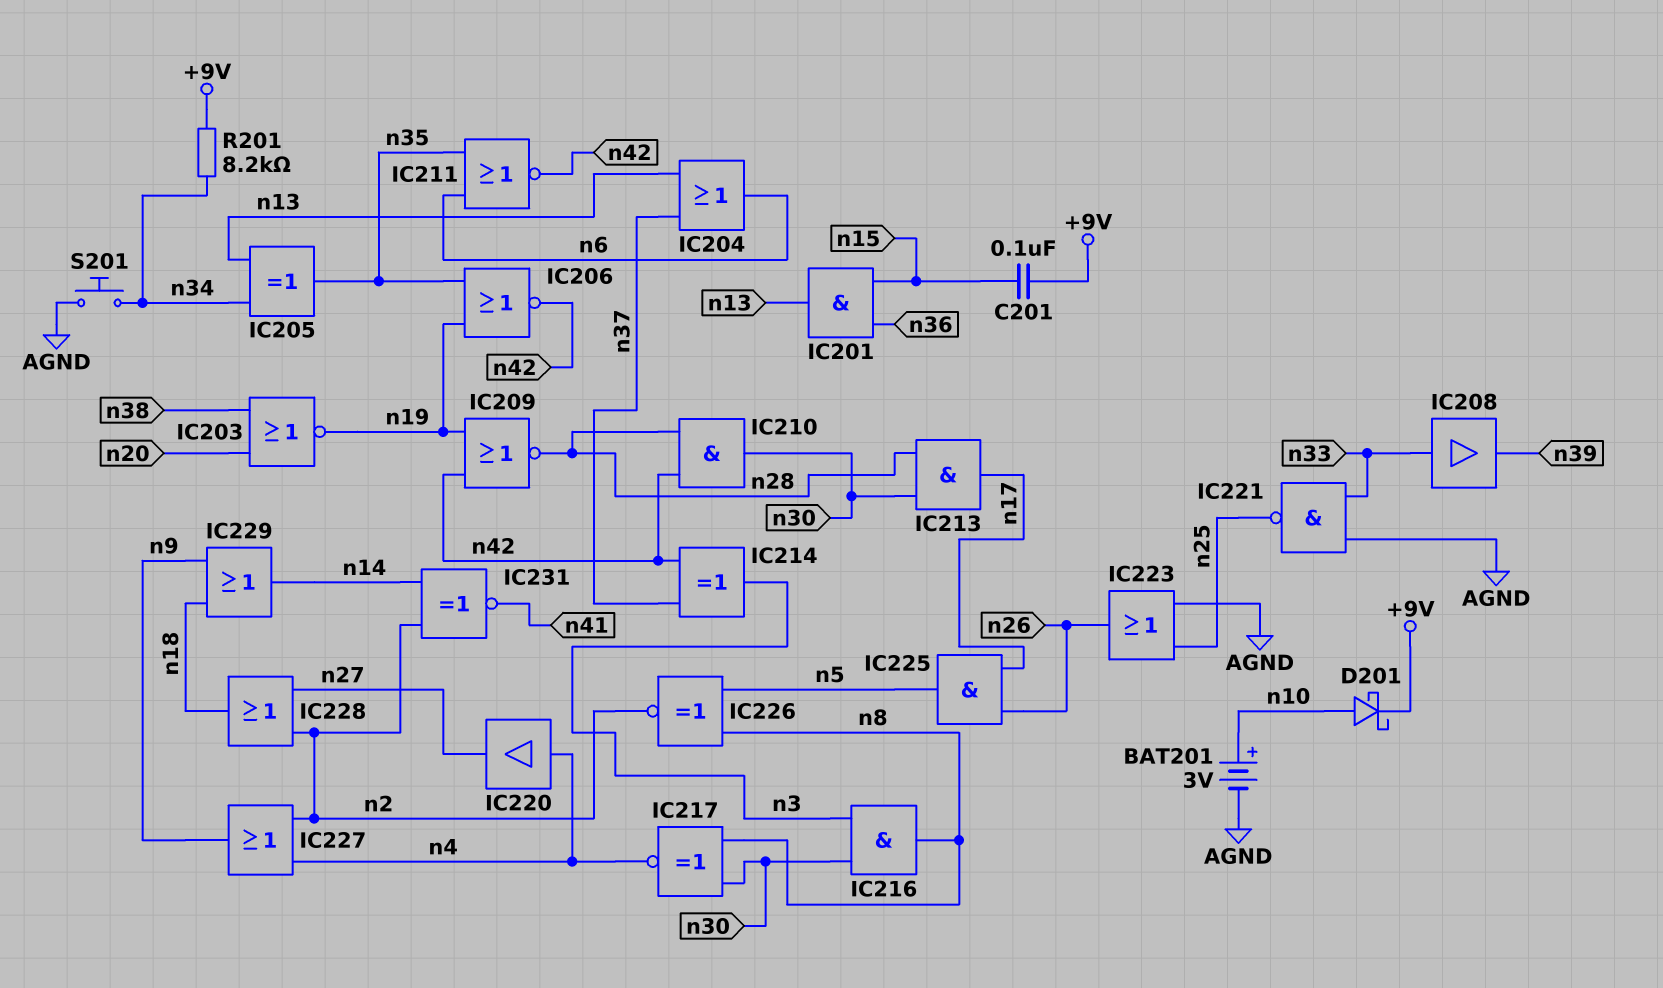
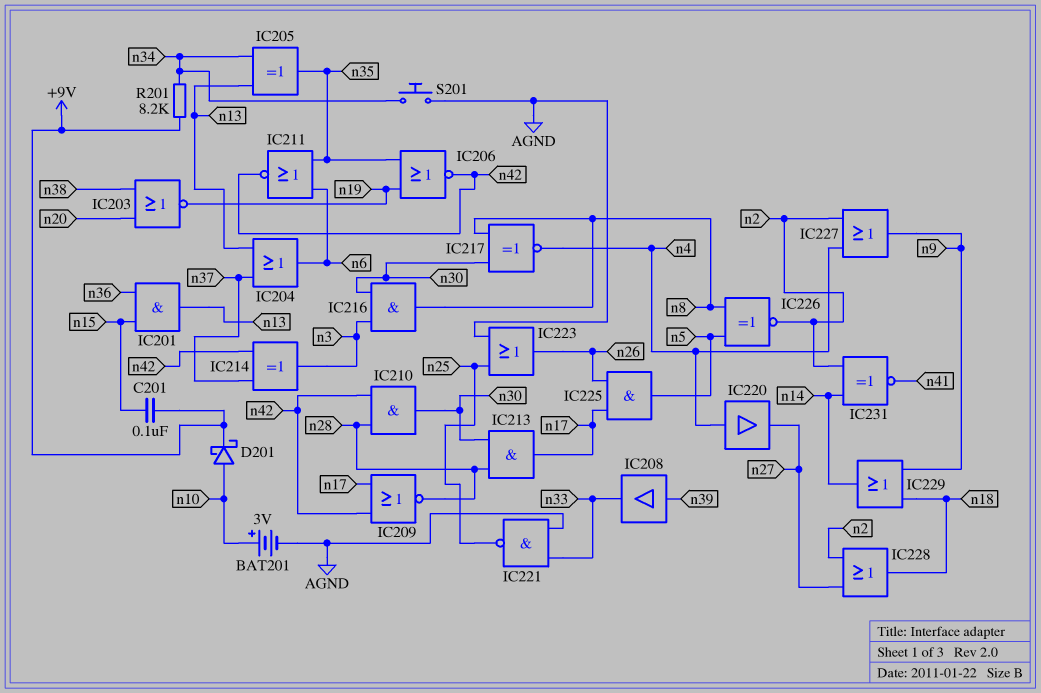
IC208: buffer (in n33, out n39) -> buffer (in n39, out n33)
IC209: NOR (in n19, in n42, out n28) -> NOR (in n17, in n42, out n28)

